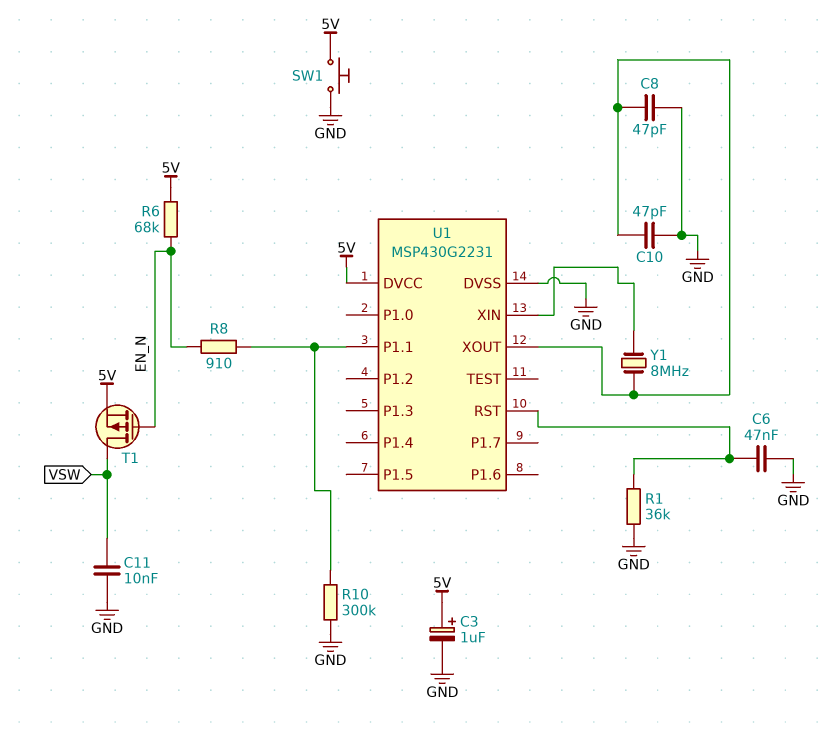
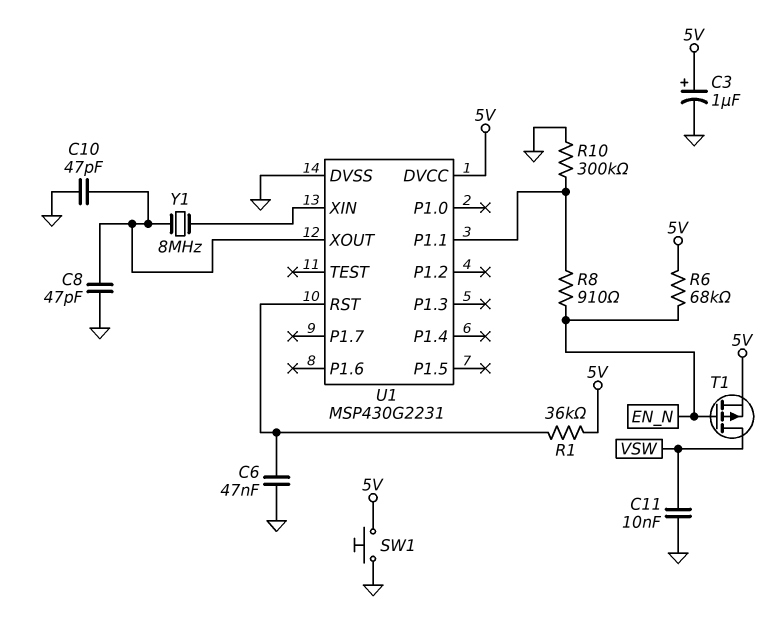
R1: 36k (GND, U1/RST) -> 36k (5V, U1/RST)

